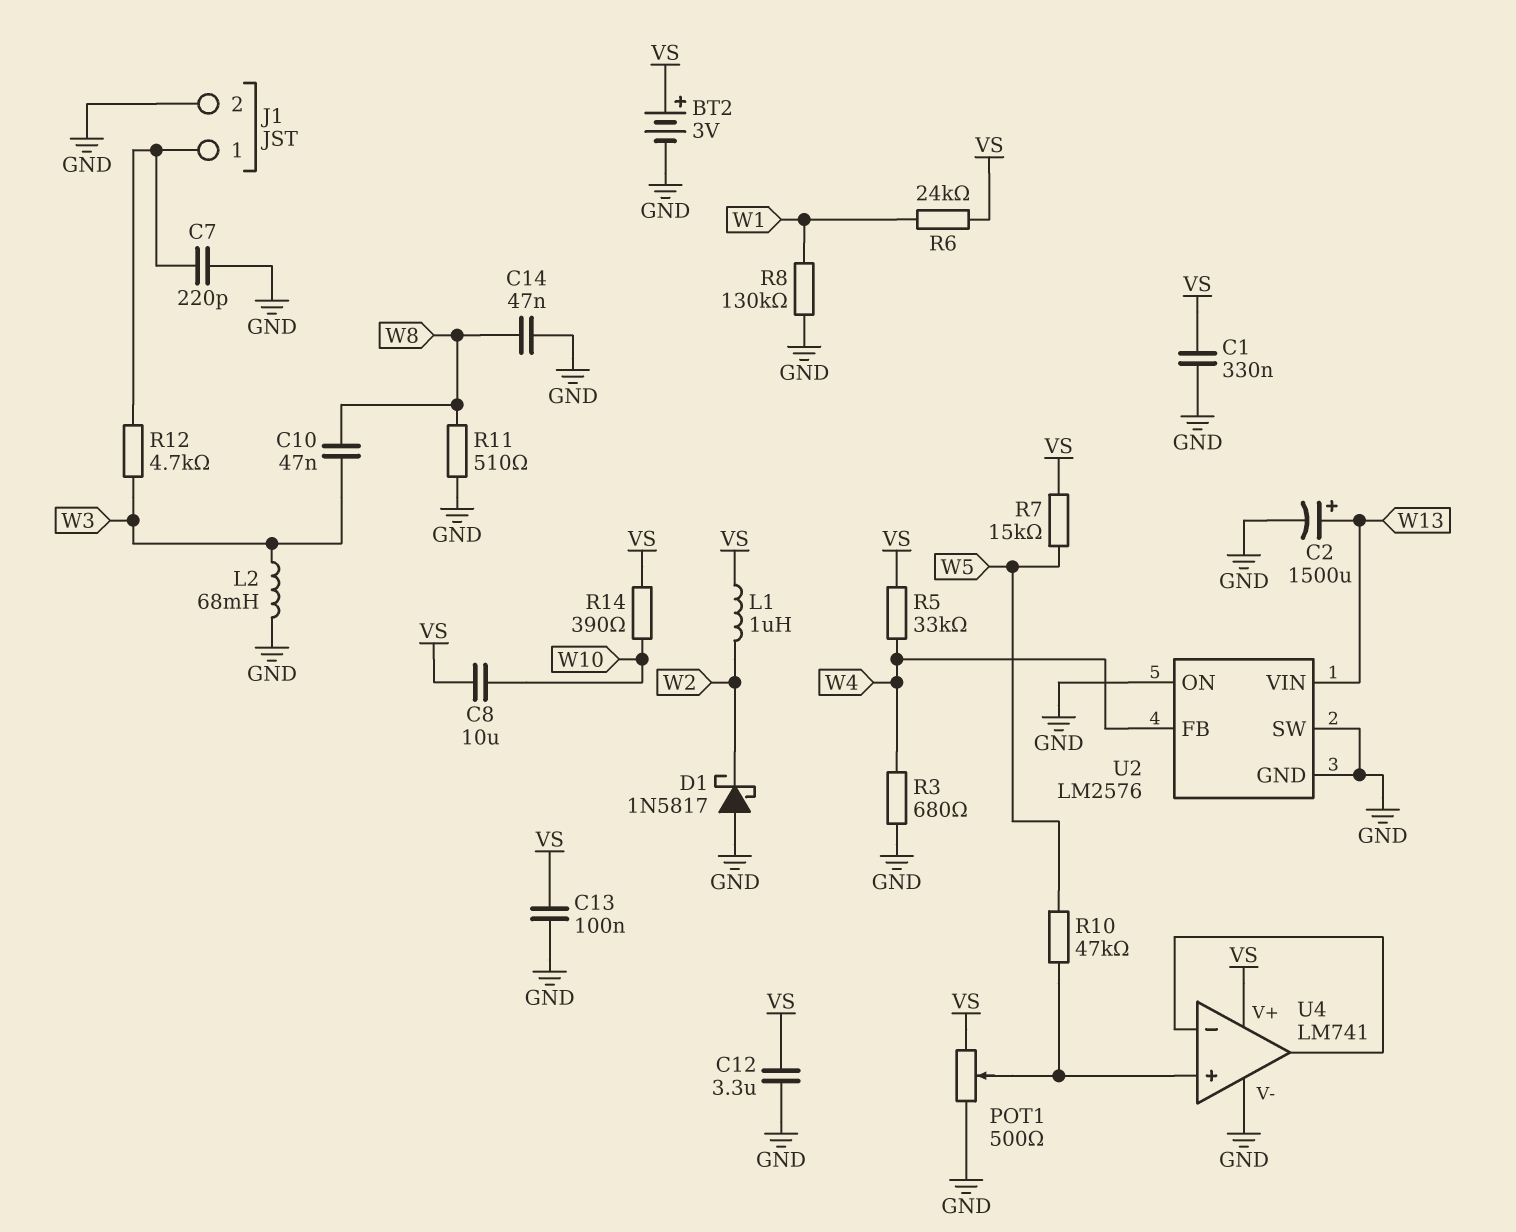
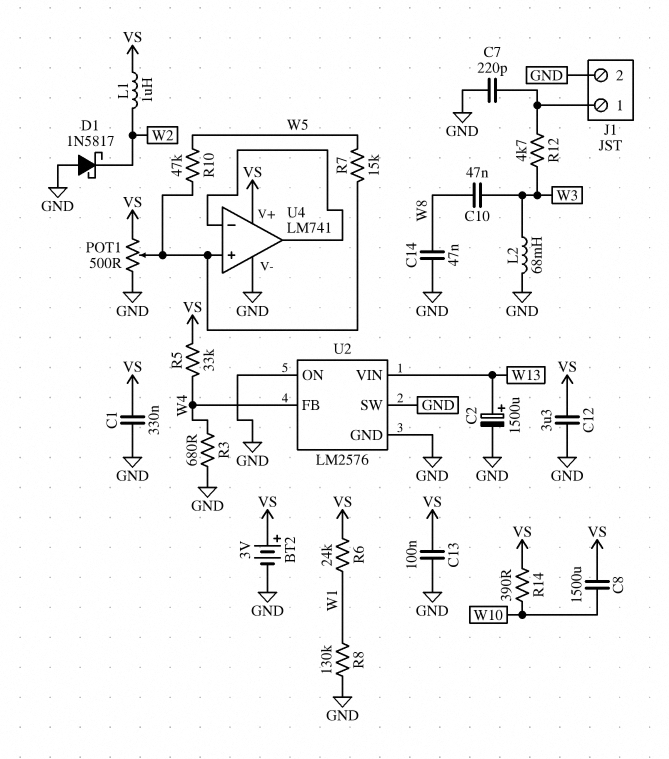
C8: 10uF (VS, W10) -> 1500uF (VS, W10)
R7: 15k (VS, W5) -> 15k (U4/in+, W5)
R11: 510 (GND, W8) -> none

